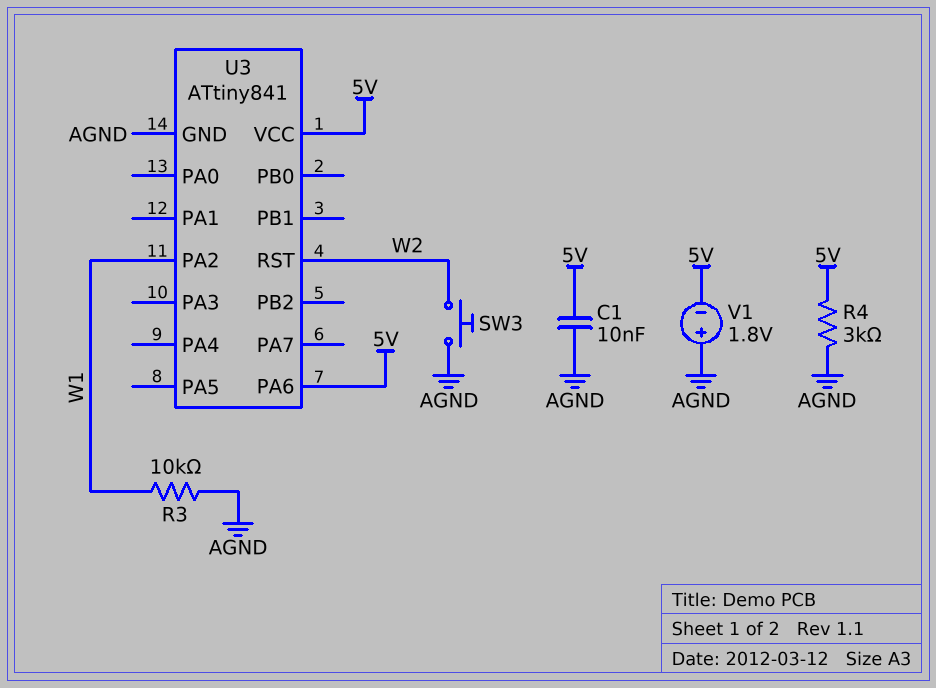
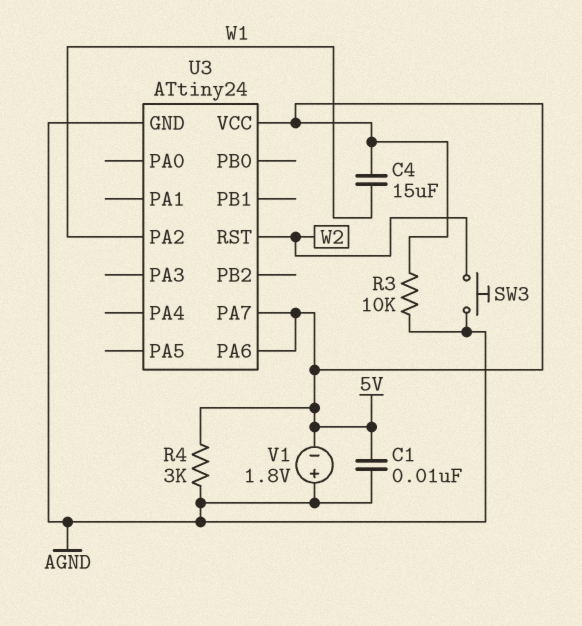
C4: none -> 15uF (5V, W1)
R3: 10k (AGND, W1) -> 10k (5V, AGND)
U3: ATtiny841 -> ATtiny24
U3 pin PA7: none -> 5V

